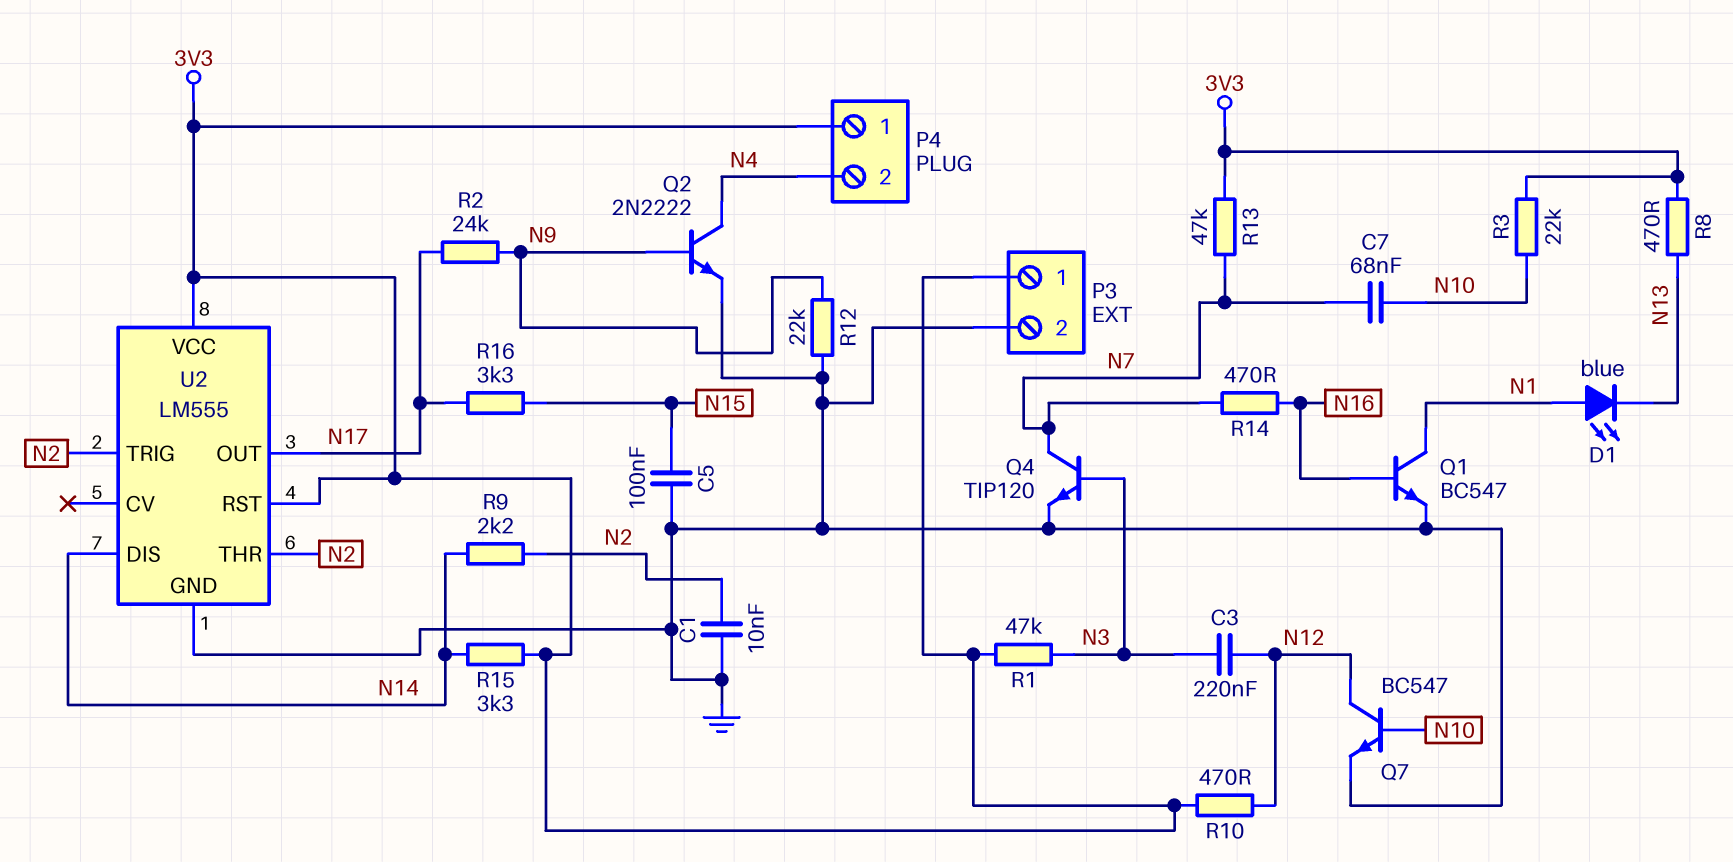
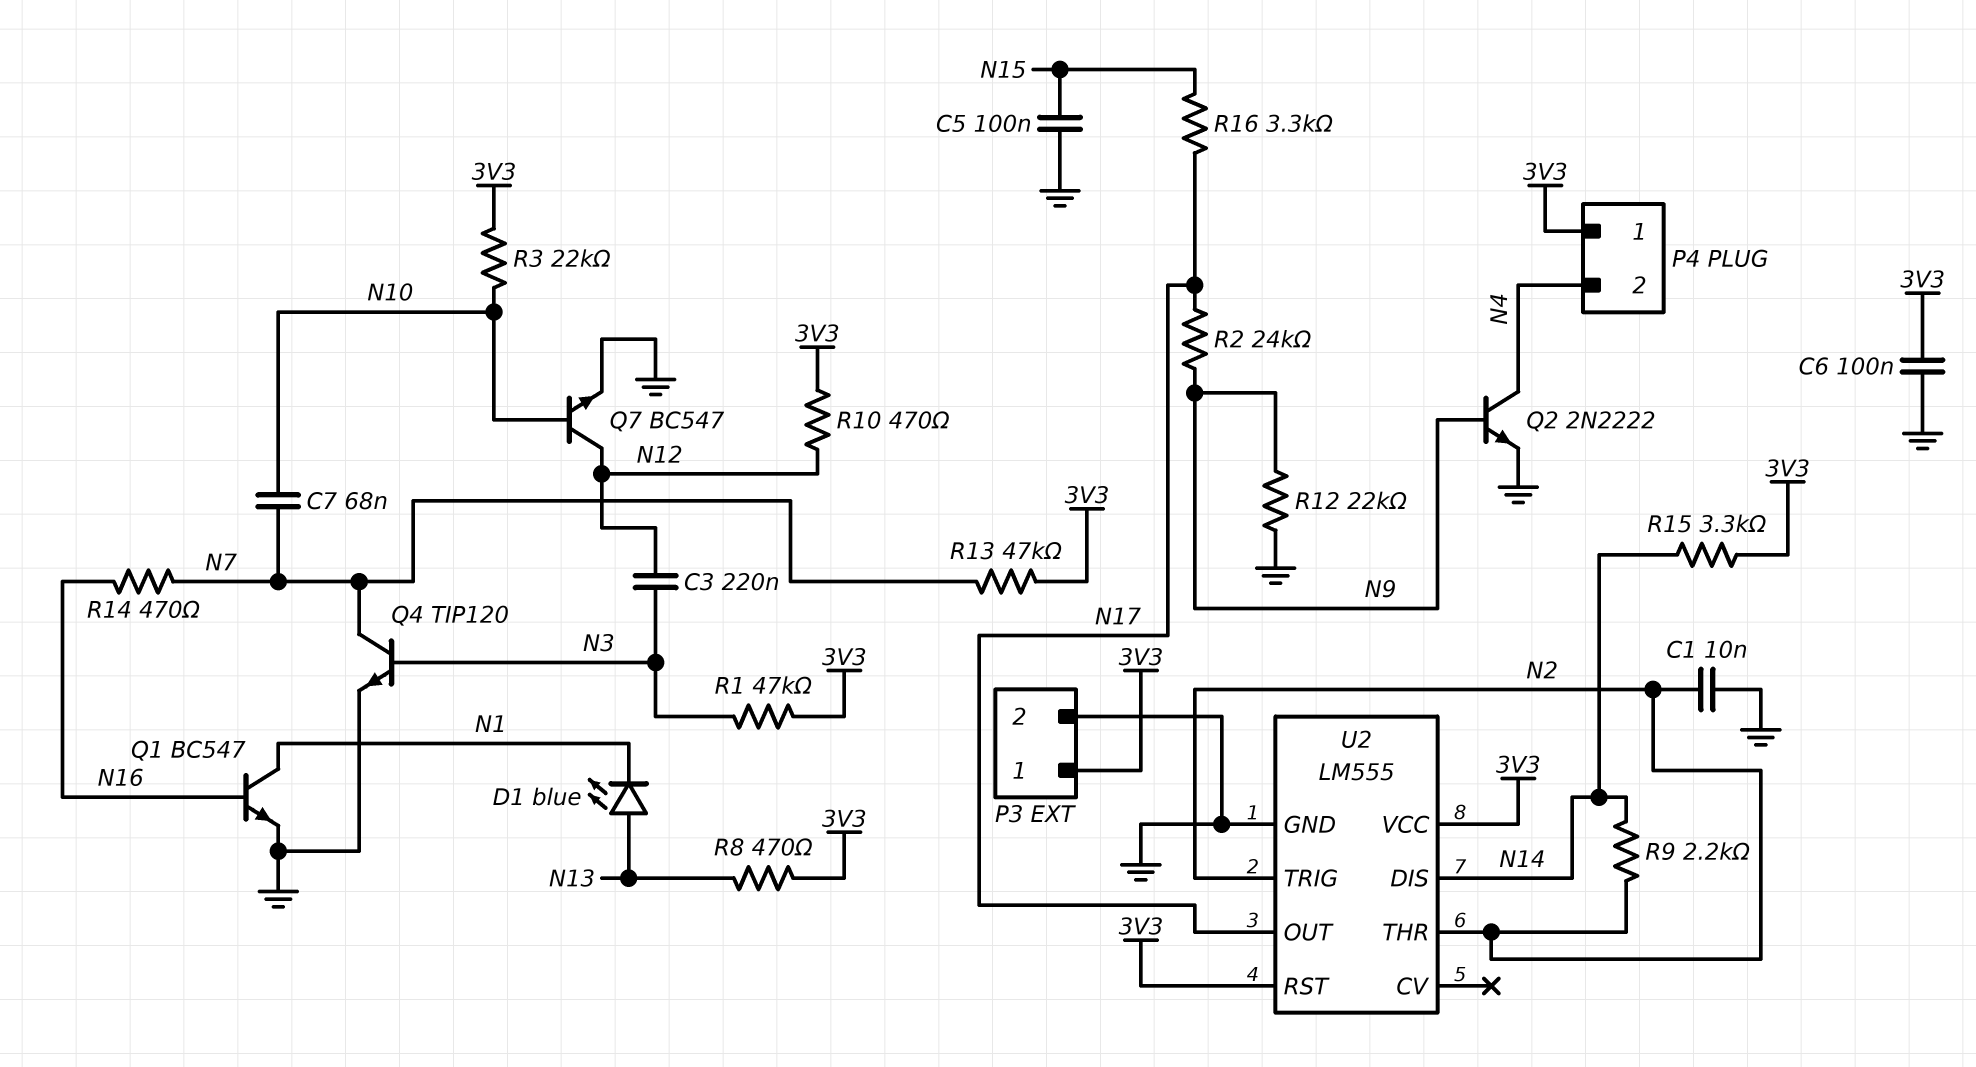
C6: none -> 100nF (3V3, GND)
D1: LED blue (A N1, K N13) -> LED blue (A N13, K N1)

